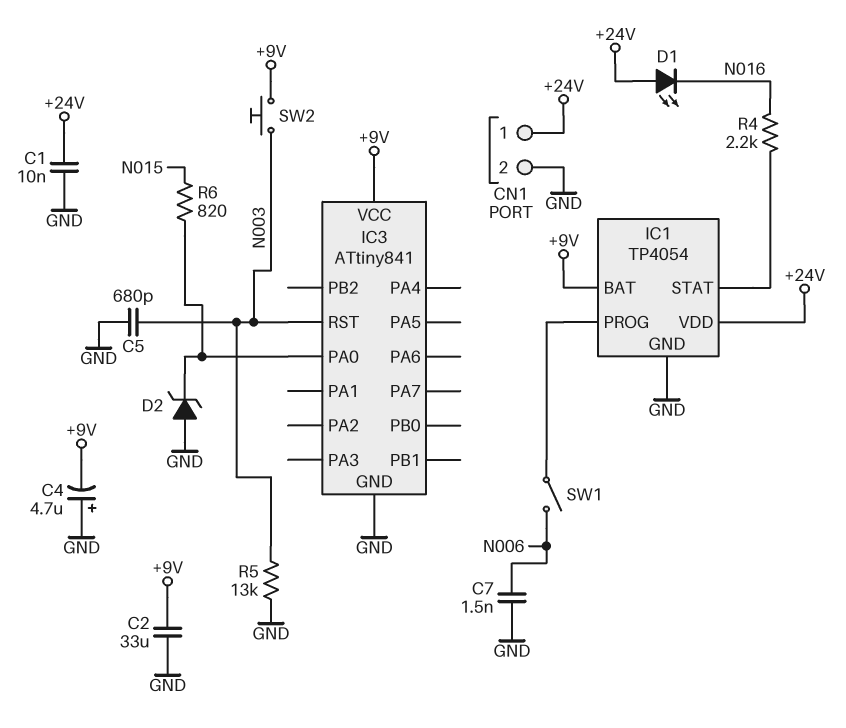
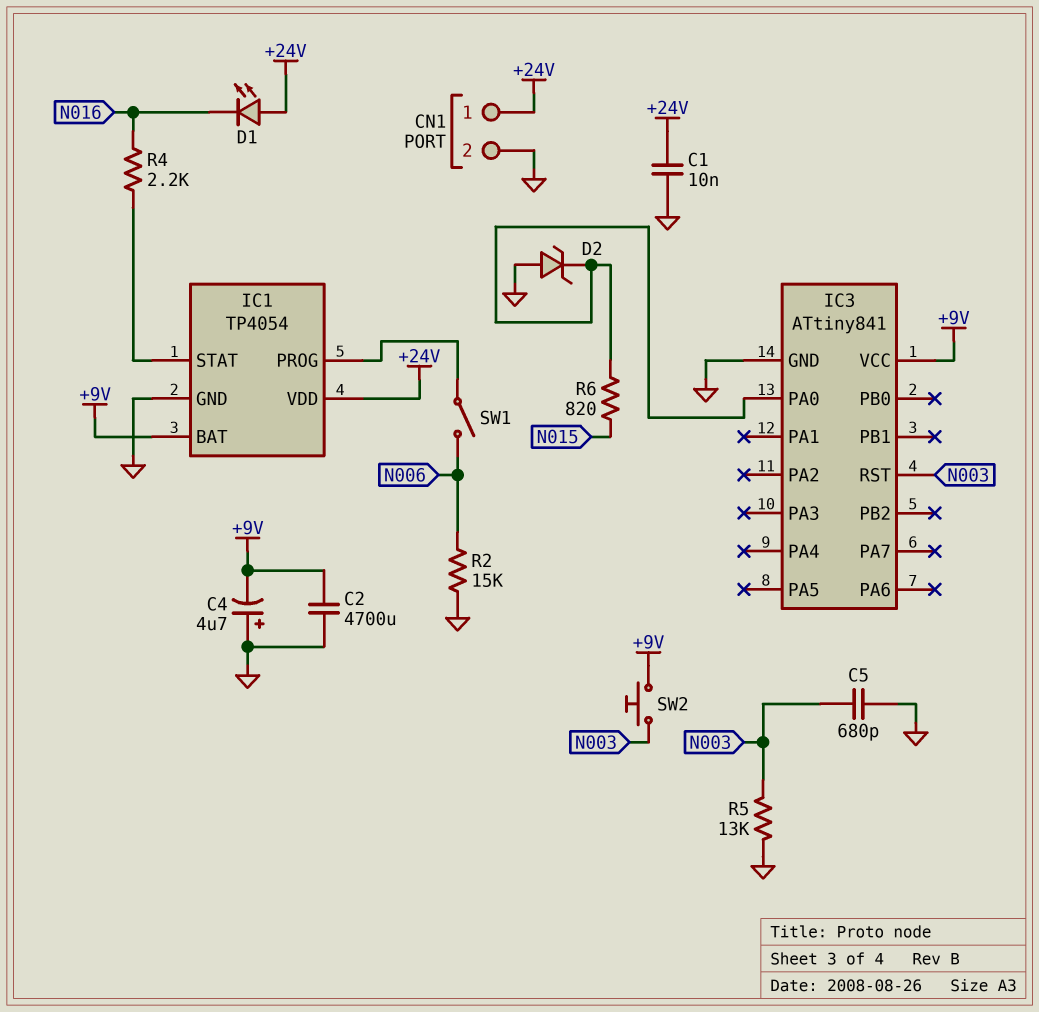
C2: 33uF (+9V, GND) -> 4700uF (+9V, GND)
C7: 1.5nF (GND, N006) -> none
R2: none -> 15k (GND, N006)

